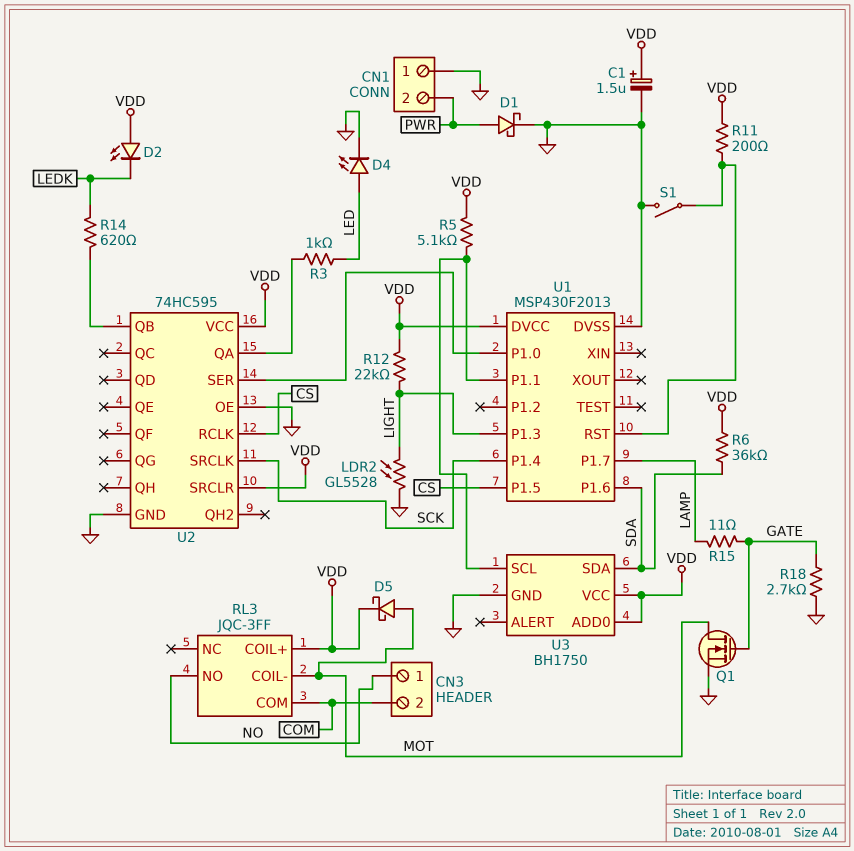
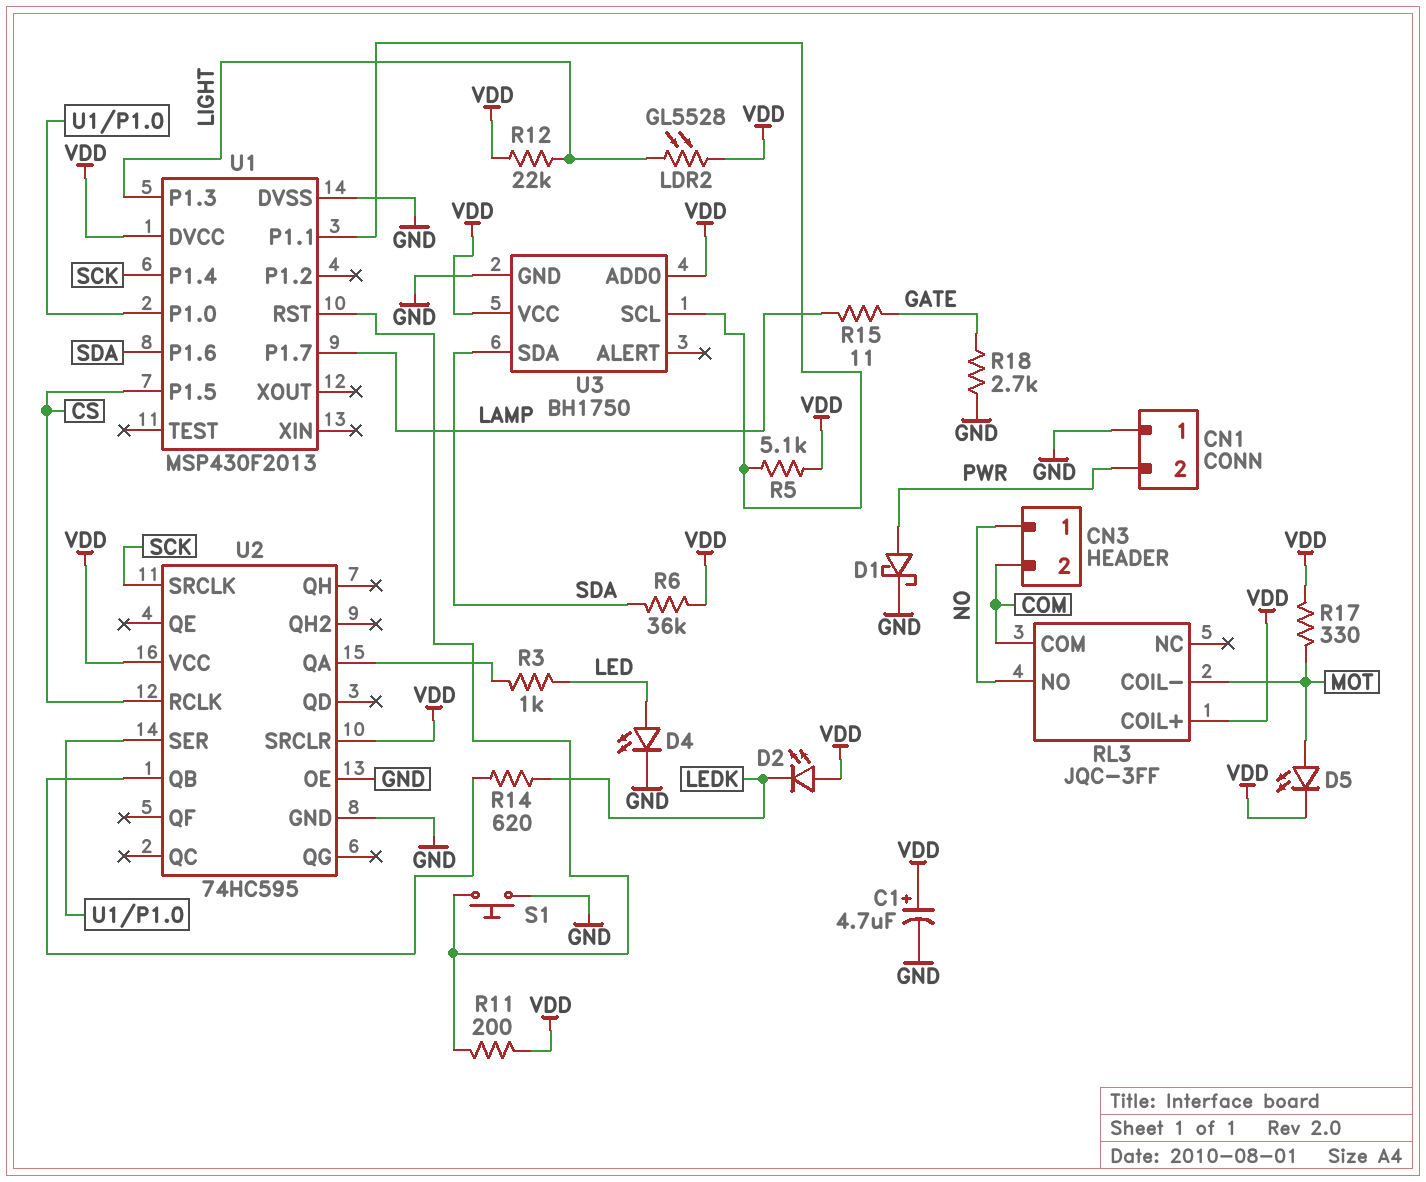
C1: 1.5uF (plus VDD, minus GND) -> 4.7uF (plus VDD, minus GND)
D5: schottky (A MOT, K VDD) -> LED (A MOT, K VDD)
LDR2: GL5528 (GND, LIGHT) -> GL5528 (LIGHT, VDD)
Q1: NMOS (G GATE, D MOT, S GND) -> none
R17: none -> 330 (MOT, VDD)
S1: switch (GND, U1/RST) -> button (GND, U1/RST)

